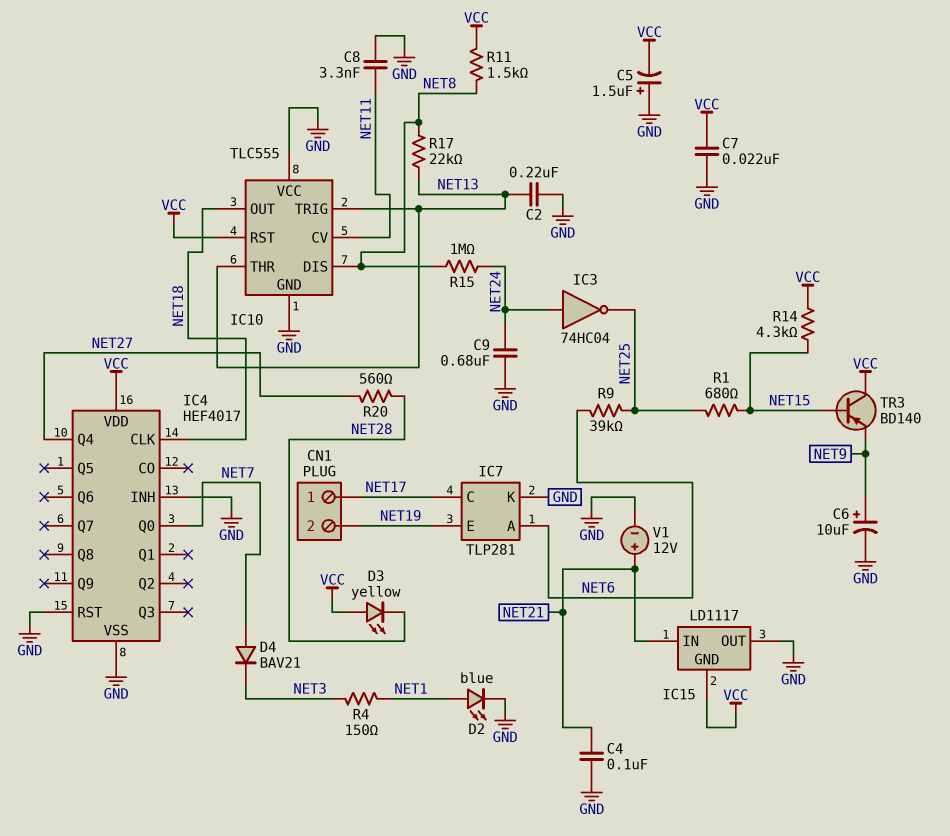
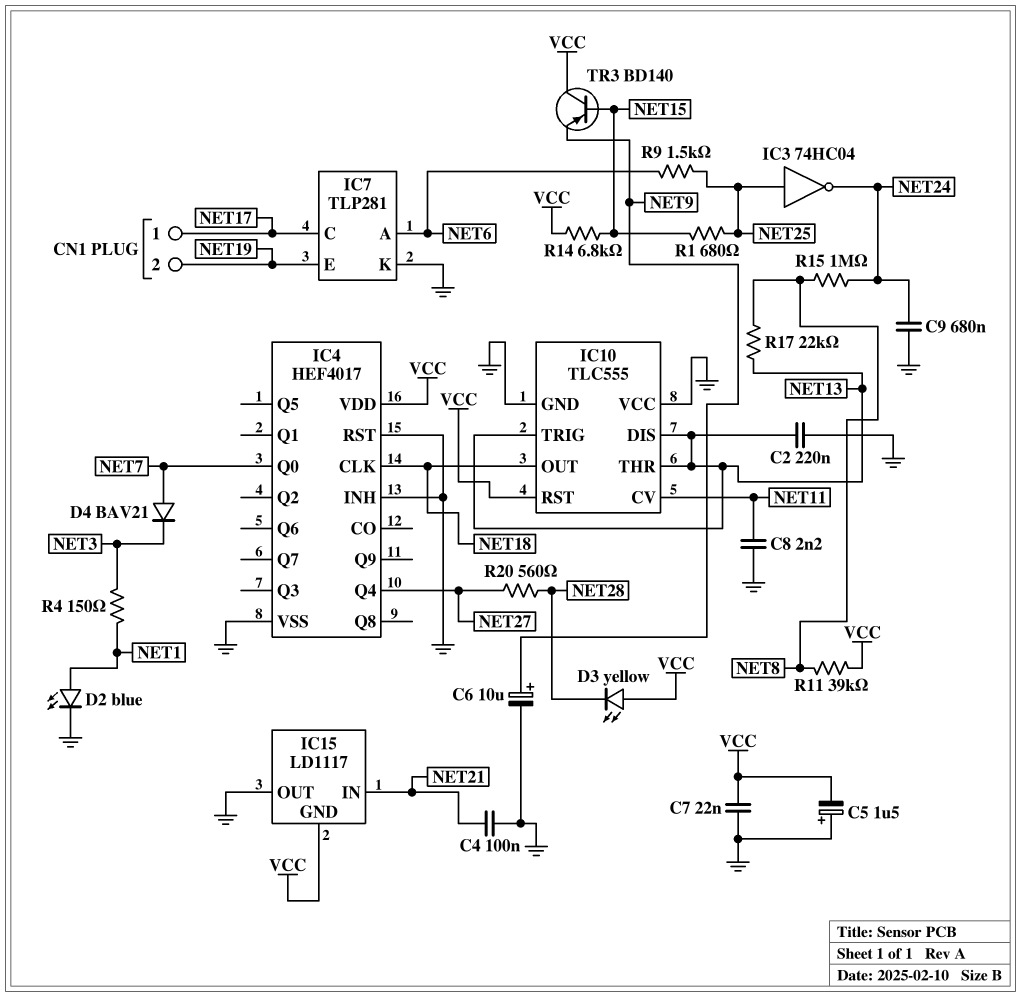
C8: 3.3nF (GND, NET11) -> 2.2nF (GND, NET11)
IC3: NOT 74HC04 (in NET24, out NET25) -> NOT 74HC04 (in NET25, out NET24)
IC10 pin DIS: NET8 -> NET13
R9: 39k (NET6, NET25) -> 1.5k (NET6, NET25)
R11: 1.5k (NET8, VCC) -> 39k (NET8, VCC)
R14: 4.3k (NET15, VCC) -> 6.8k (NET15, VCC)
V1: 12V (plus NET21, minus GND) -> none

